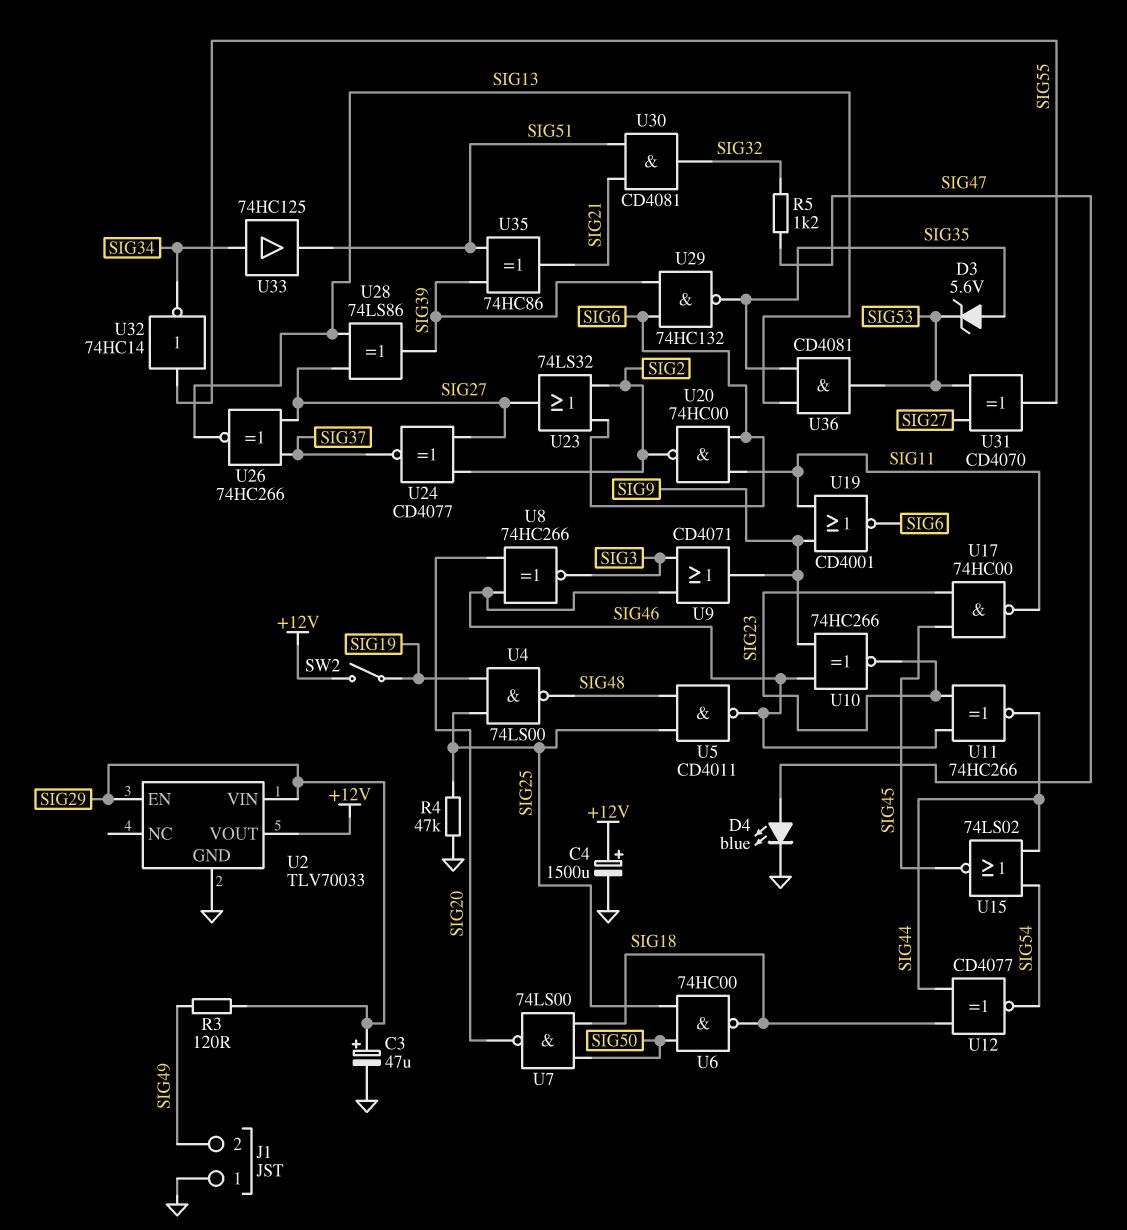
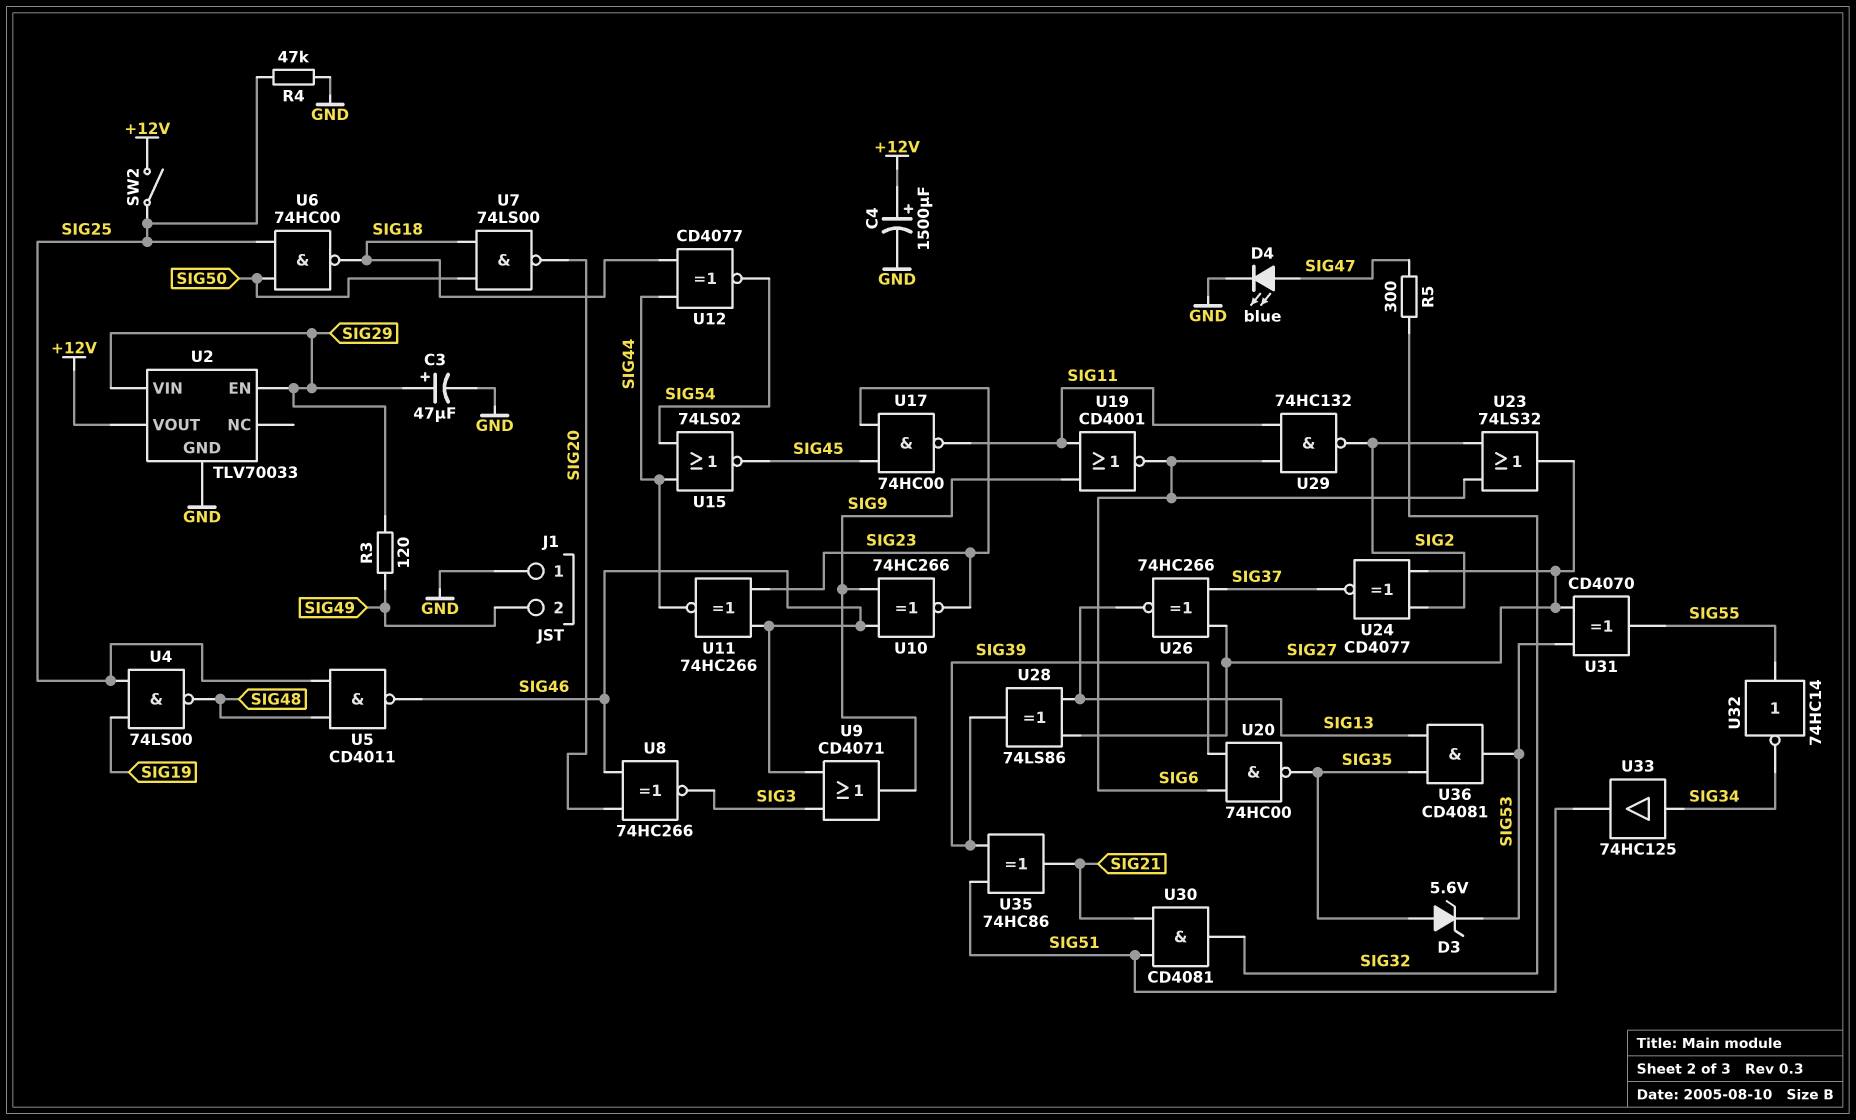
R5: 1.2k (SIG32, SIG47) -> 300 (SIG32, SIG47)
SW2: switch (+12V, SIG19) -> switch (+12V, SIG25)
U20: NAND 74HC00 (in SIG6, in SIG11, out SIG2) -> NAND 74HC00 (in SIG6, in SIG39, out SIG35)
U29: NAND 74HC132 (in SIG6, in SIG39, out SIG35) -> NAND 74HC132 (in SIG6, in SIG11, out SIG2)

